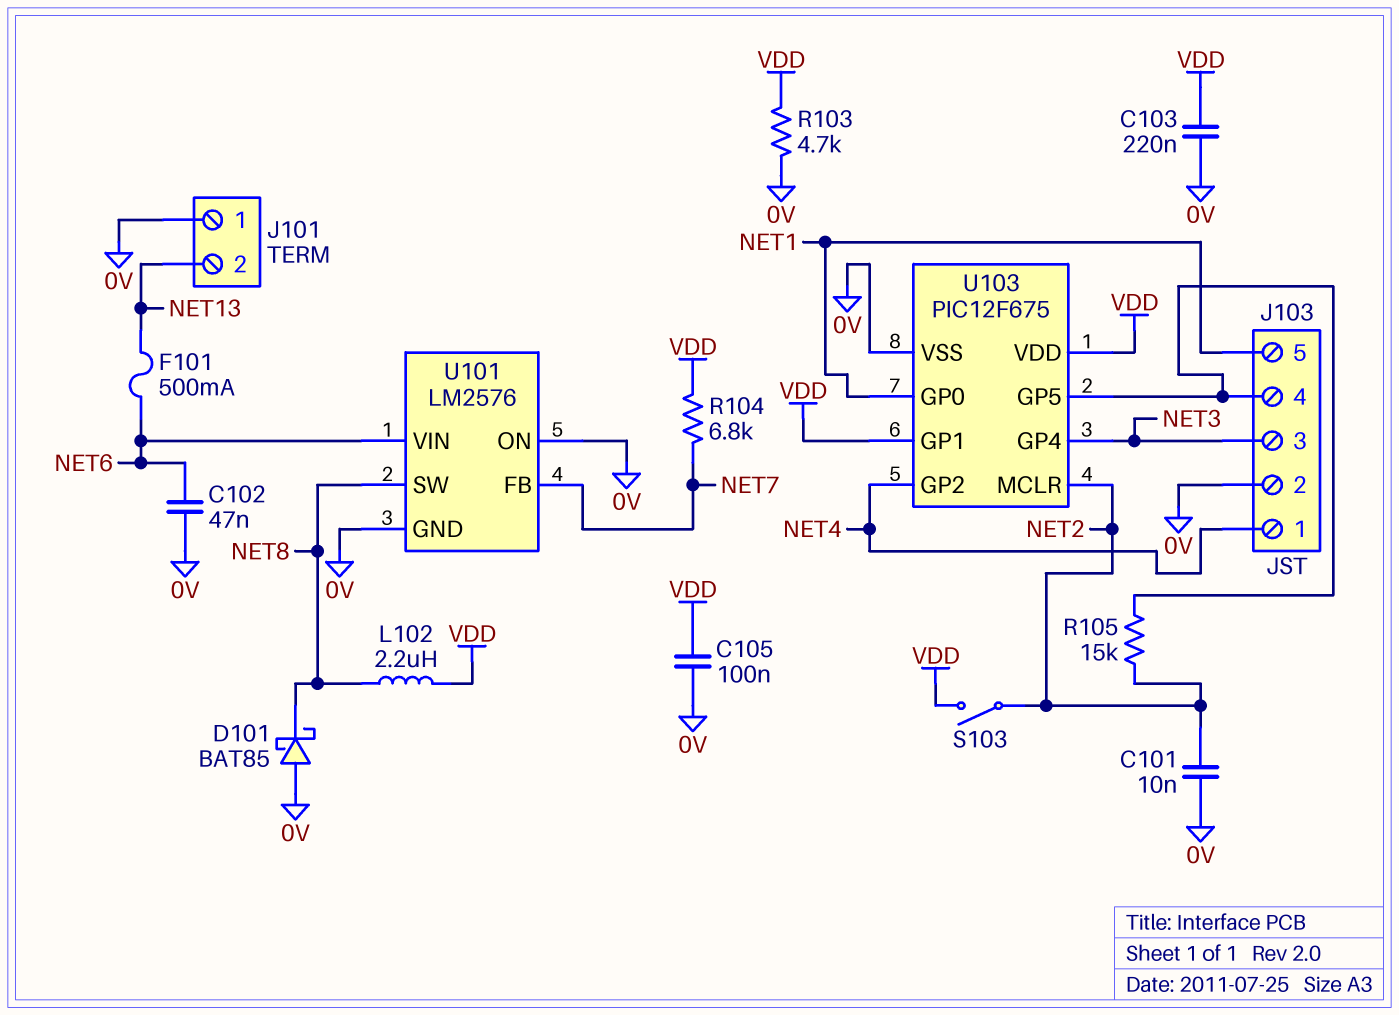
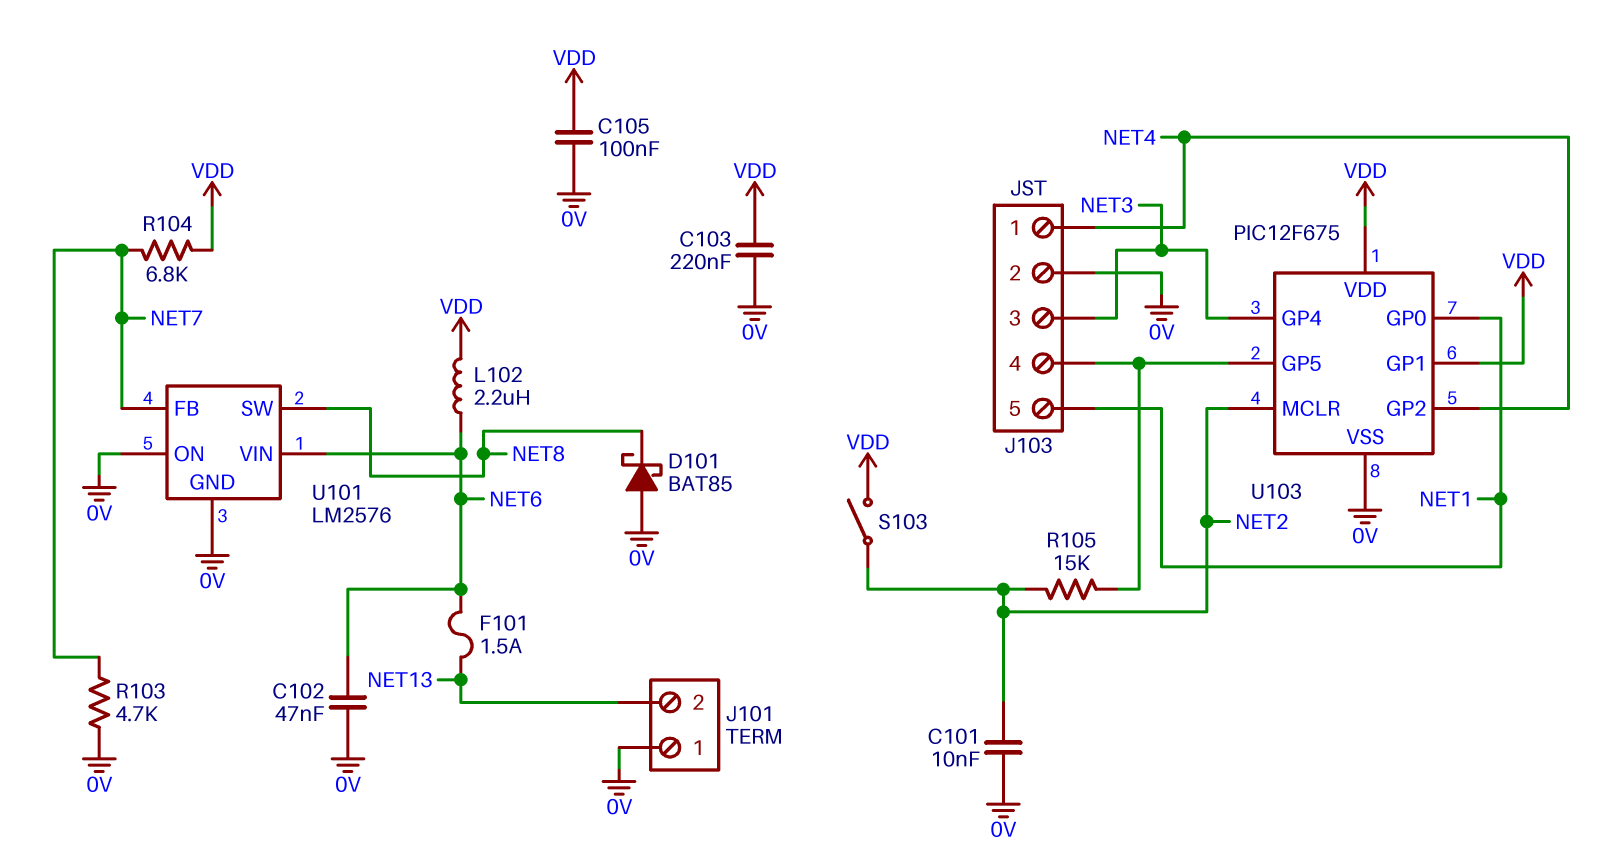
F101: 500mA (NET6, NET13) -> 1.5A (NET6, NET13)
L102: 2.2uH (NET8, VDD) -> 2.2uH (NET6, VDD)
R103: 4.7k (0V, VDD) -> 4.7k (0V, NET7)

